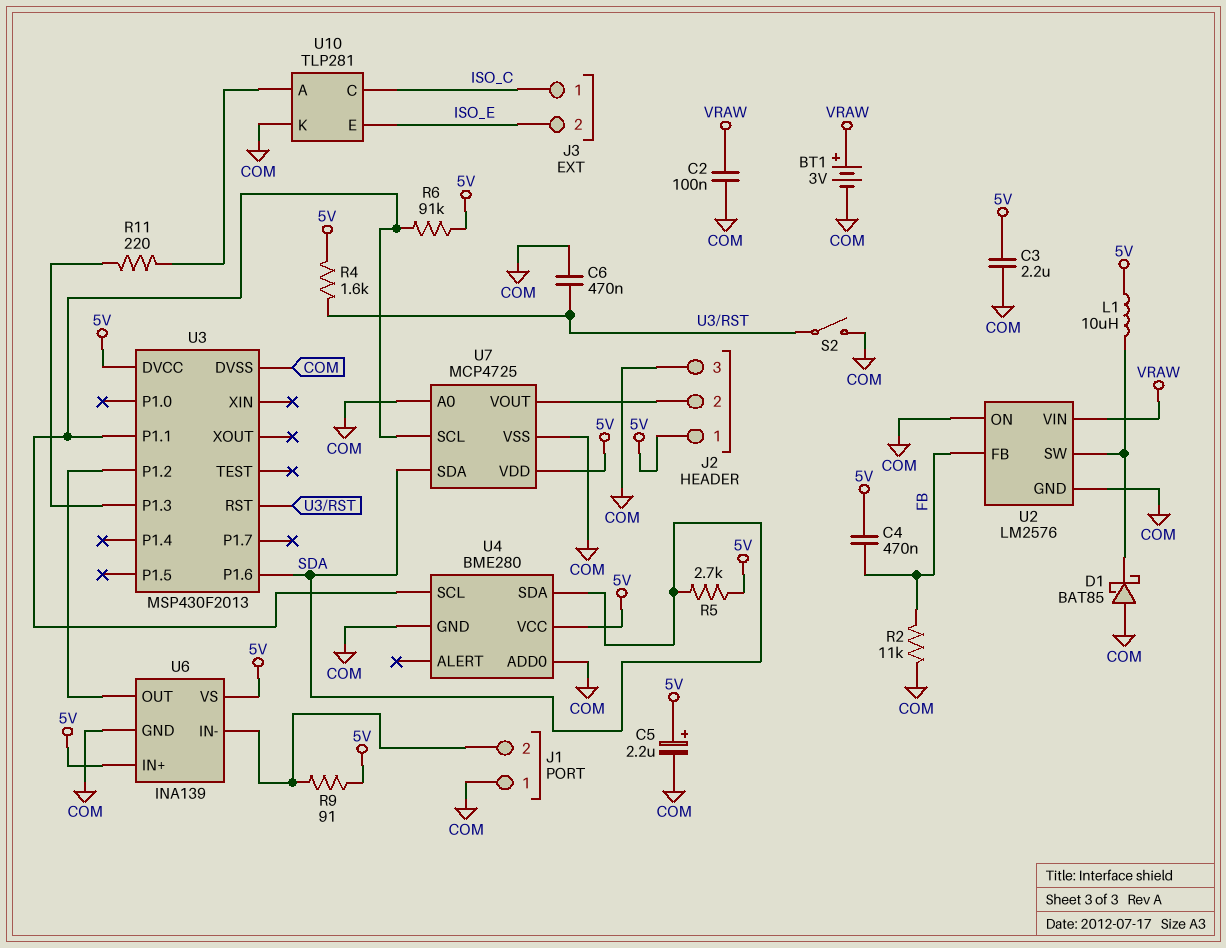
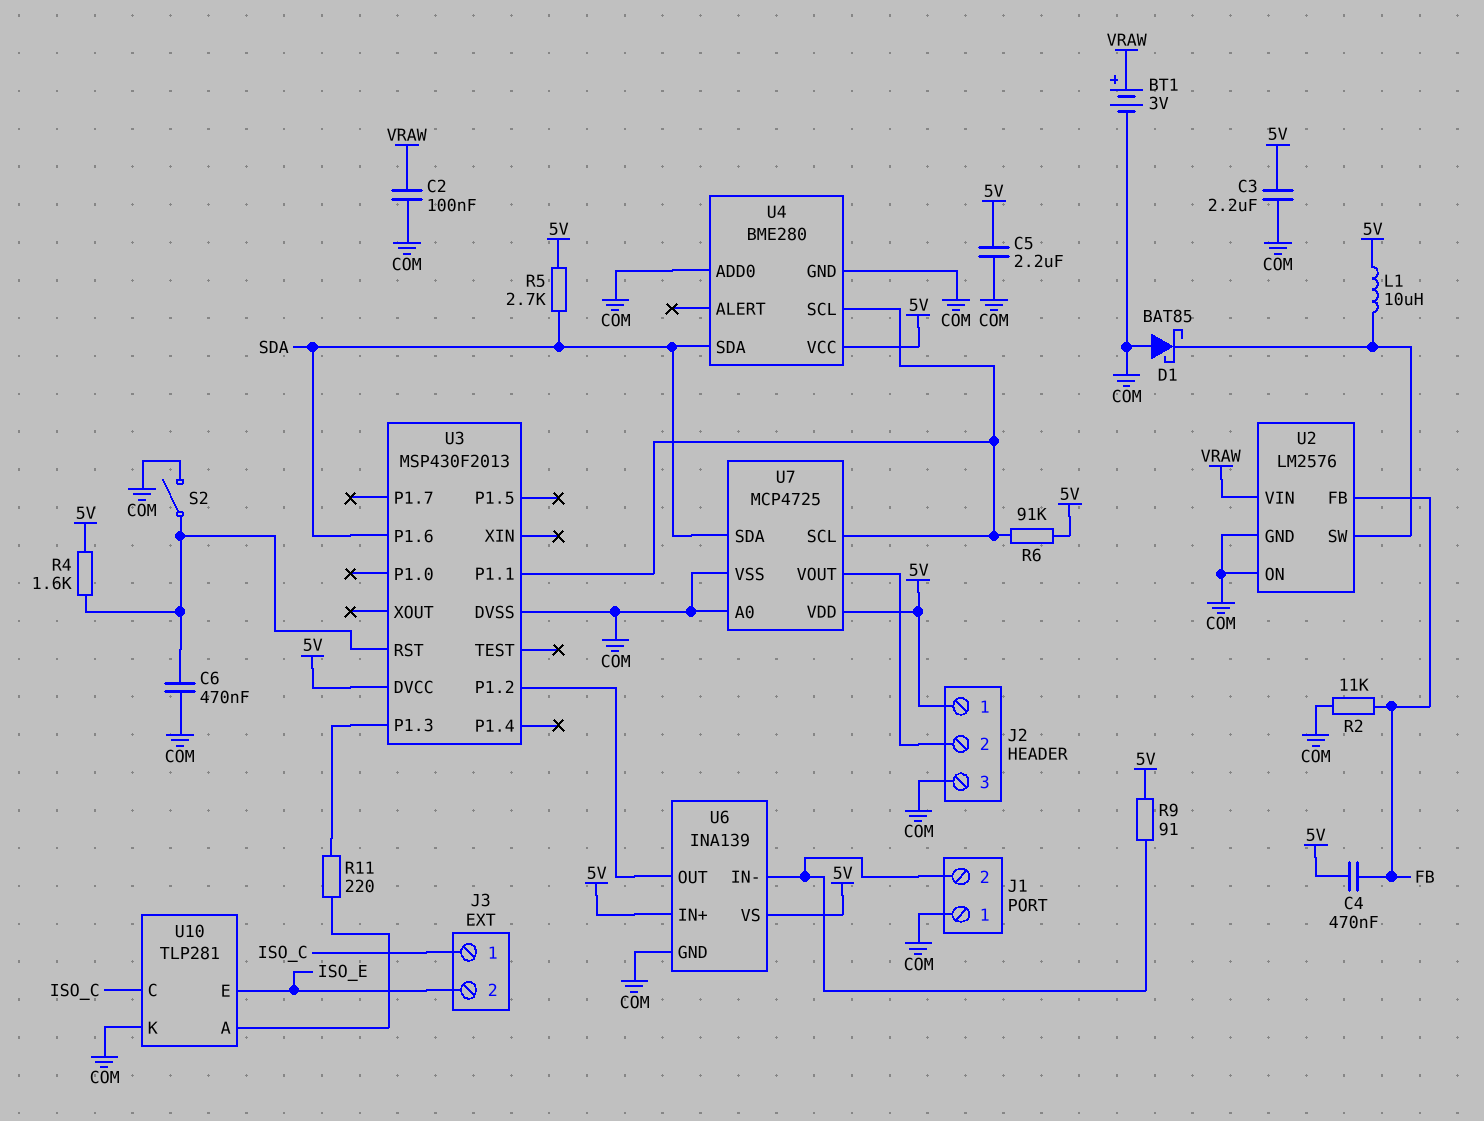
C5: 2.2uF (plus 5V, minus COM) -> 2.2uF (5V, COM)

